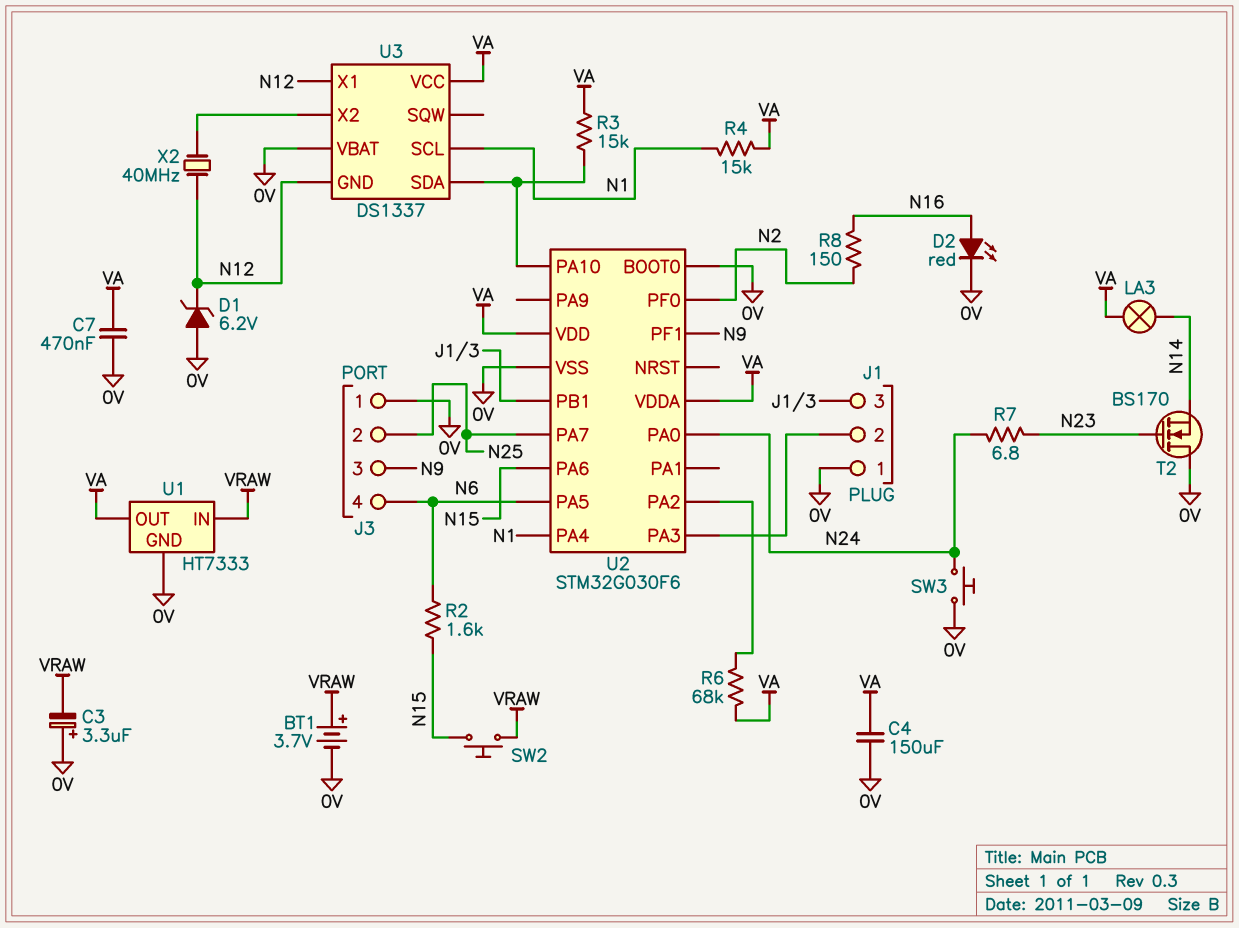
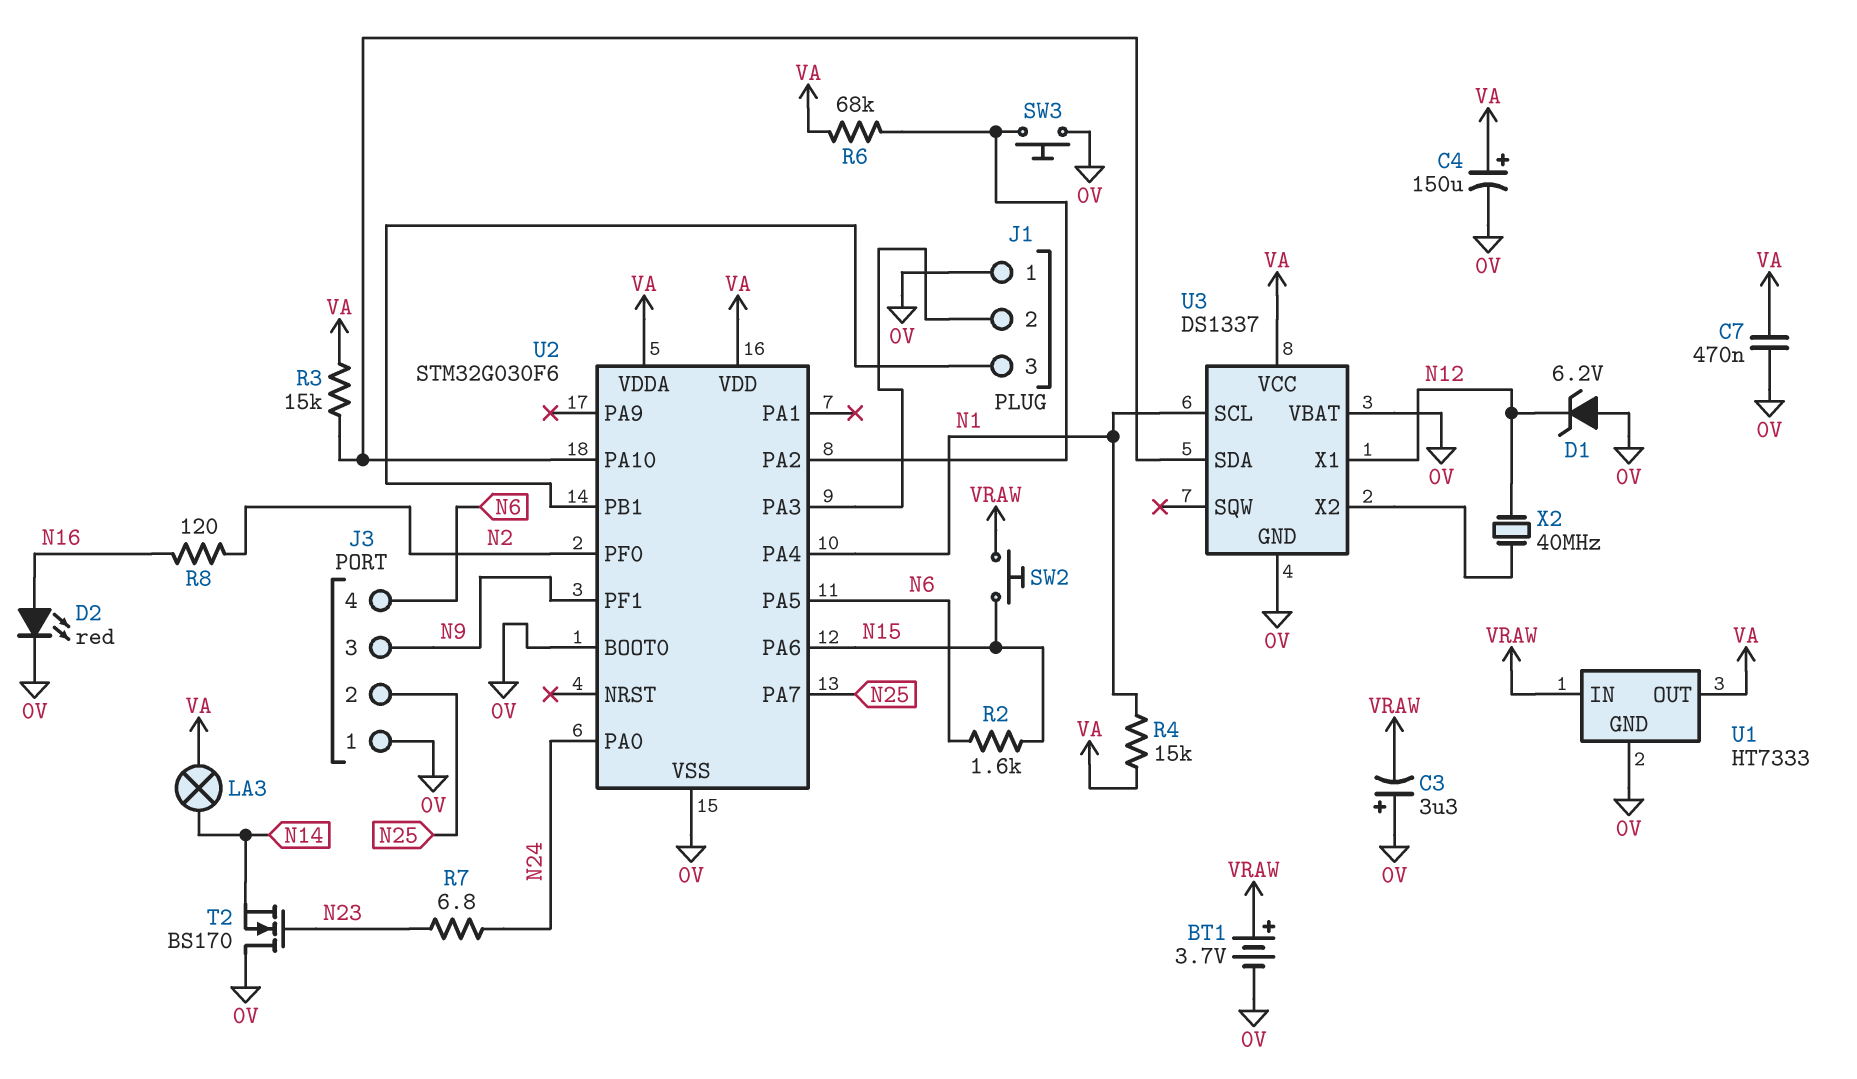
C4: 150uF (0V, VA) -> 150uF (plus VA, minus 0V)
R8: 150 (N2, N16) -> 120 (N2, N16)
SW3: button (0V, N24) -> button (0V, U2/PA2)
U3 pin GND: N12 -> 0V

